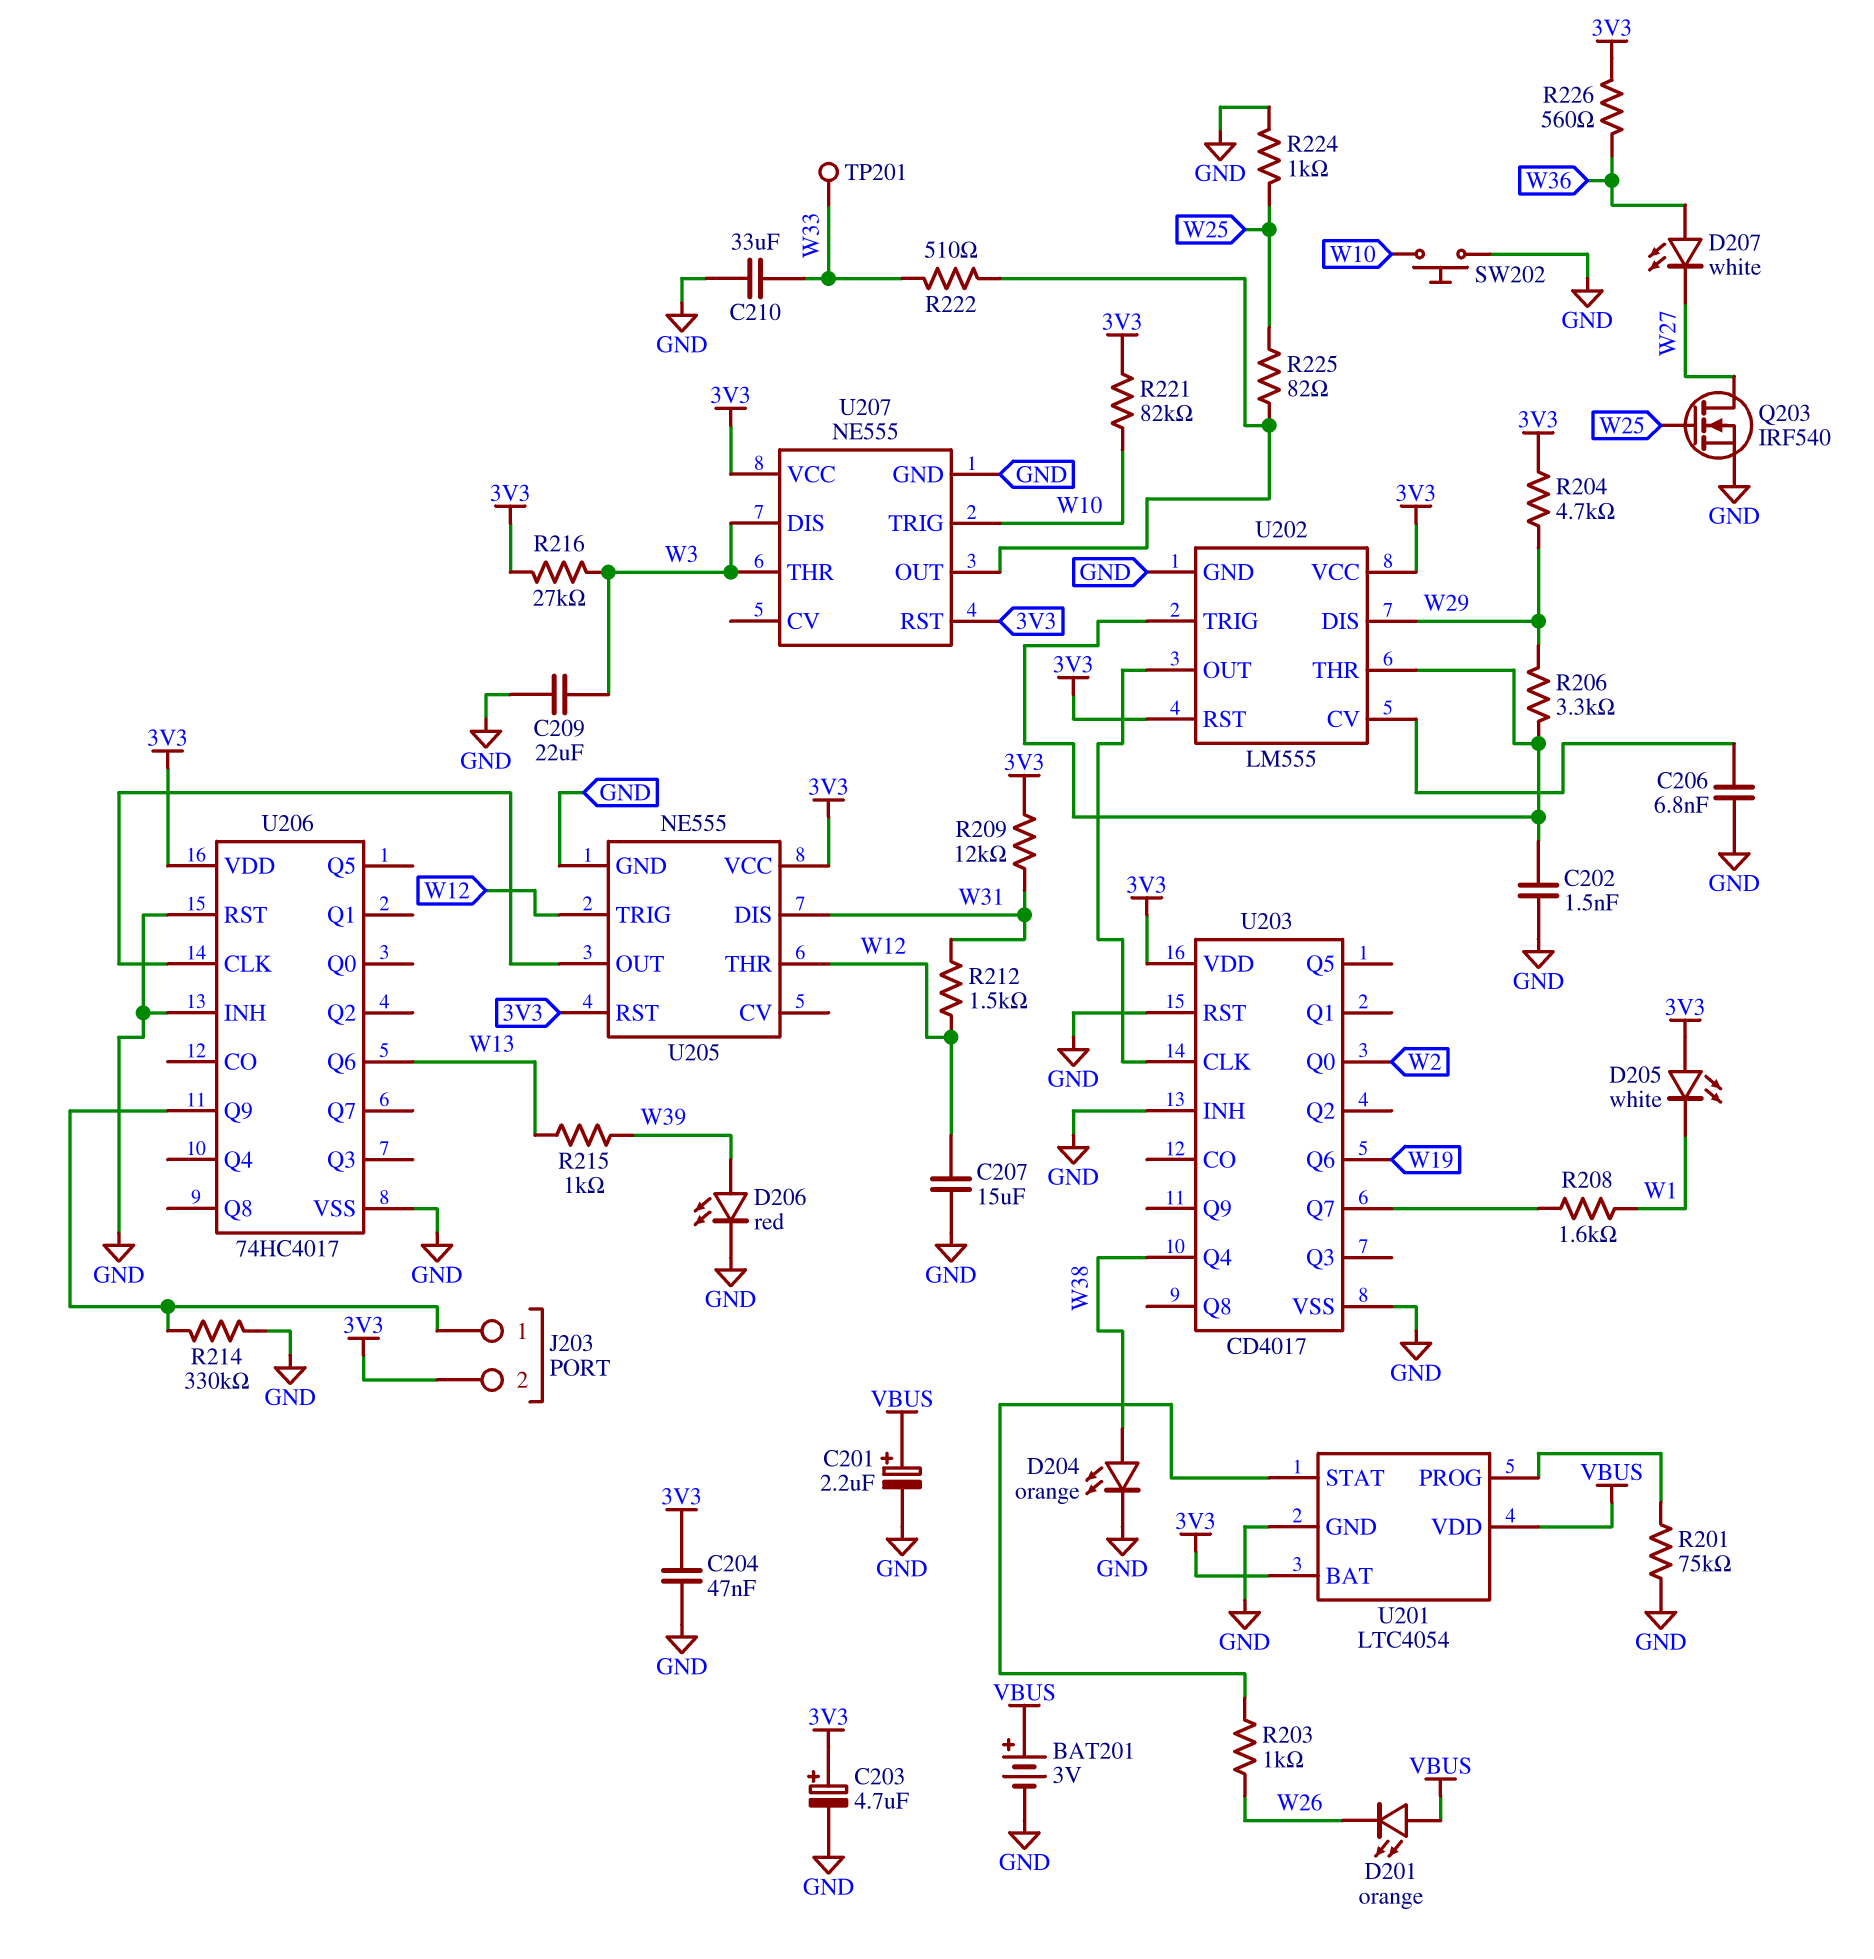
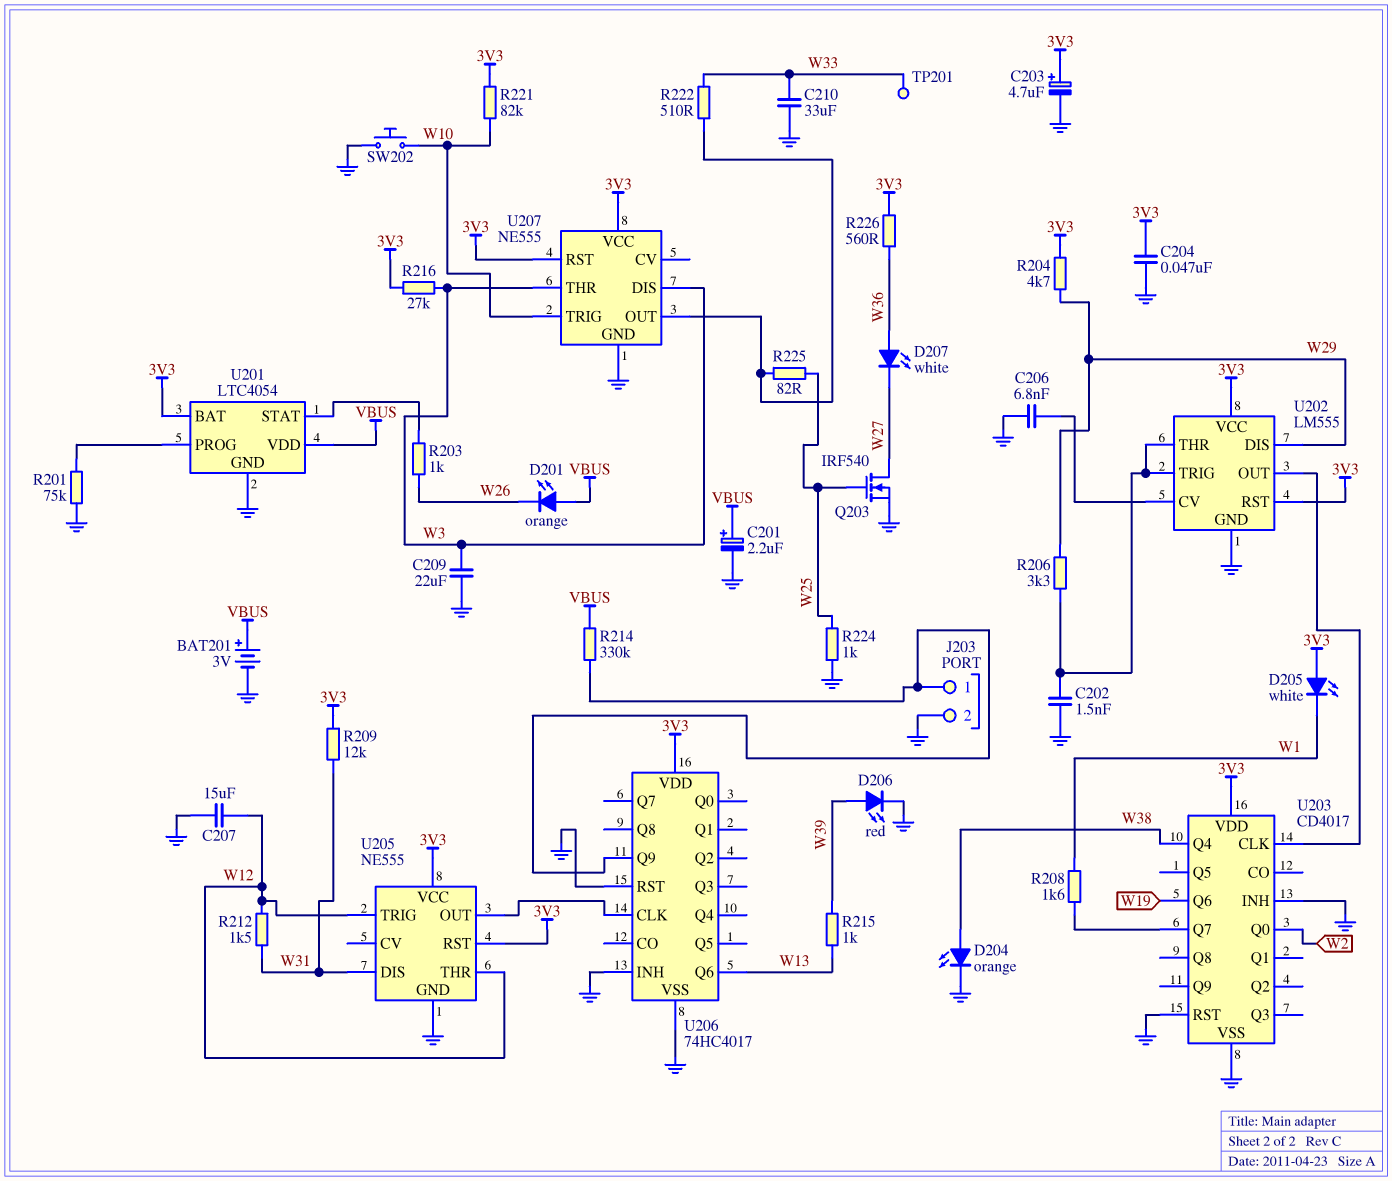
J203 pin 2: 3V3 -> GND
R214: 330k (GND, J203/1) -> 330k (J203/1, VBUS)

